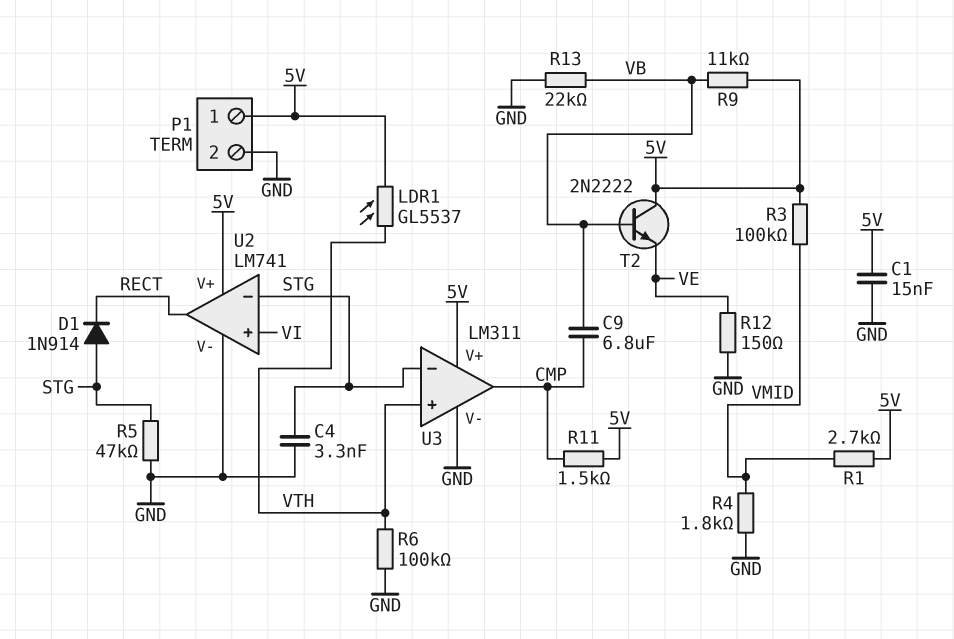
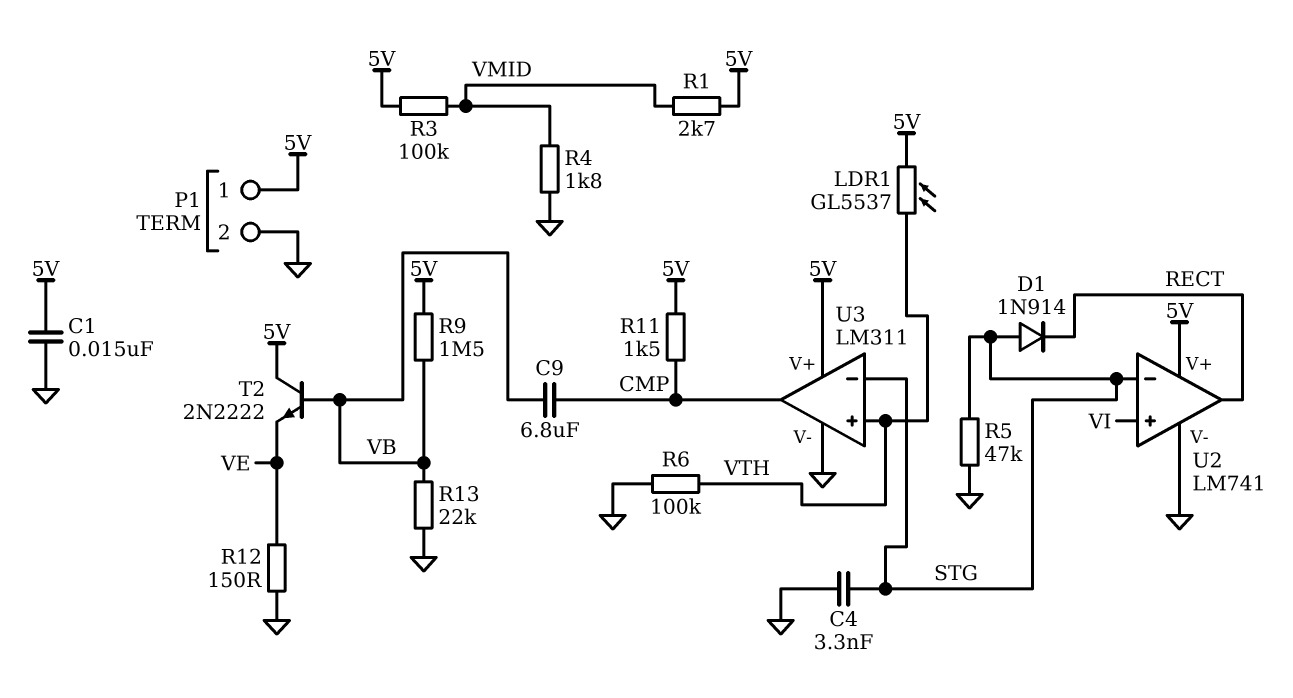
R9: 11k (5V, VB) -> 1.5M (5V, VB)

